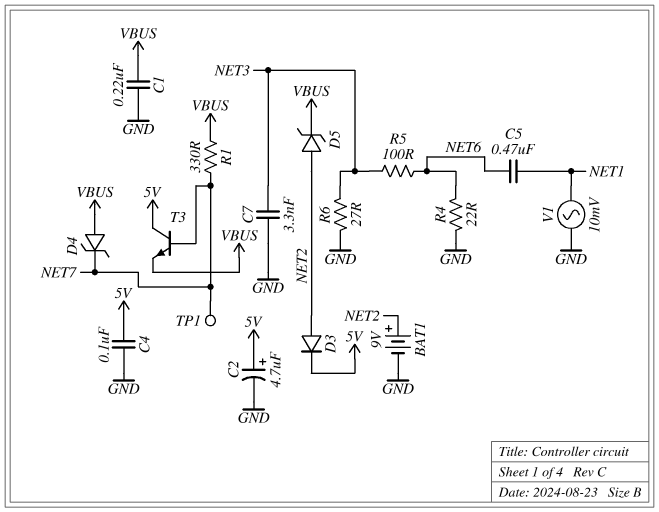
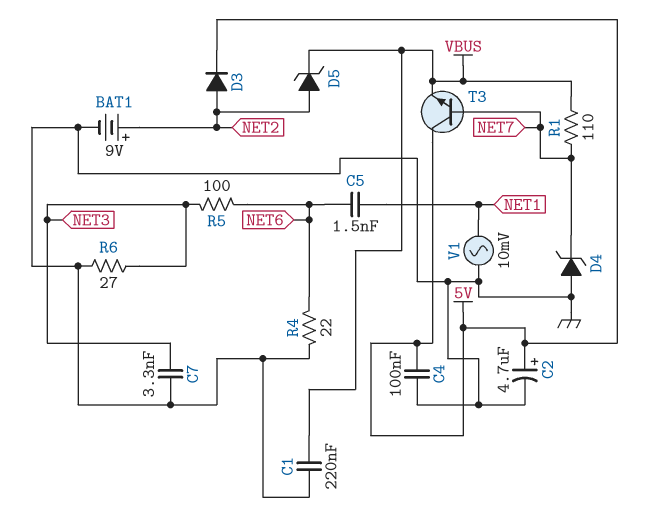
C5: 470nF (NET1, NET6) -> 1.5nF (NET1, NET6)
D4: zener (A VBUS, K NET7) -> zener (A GND, K NET7)
R1: 330 (NET7, VBUS) -> 110 (NET7, VBUS)
TP1: test point (NET7) -> none

